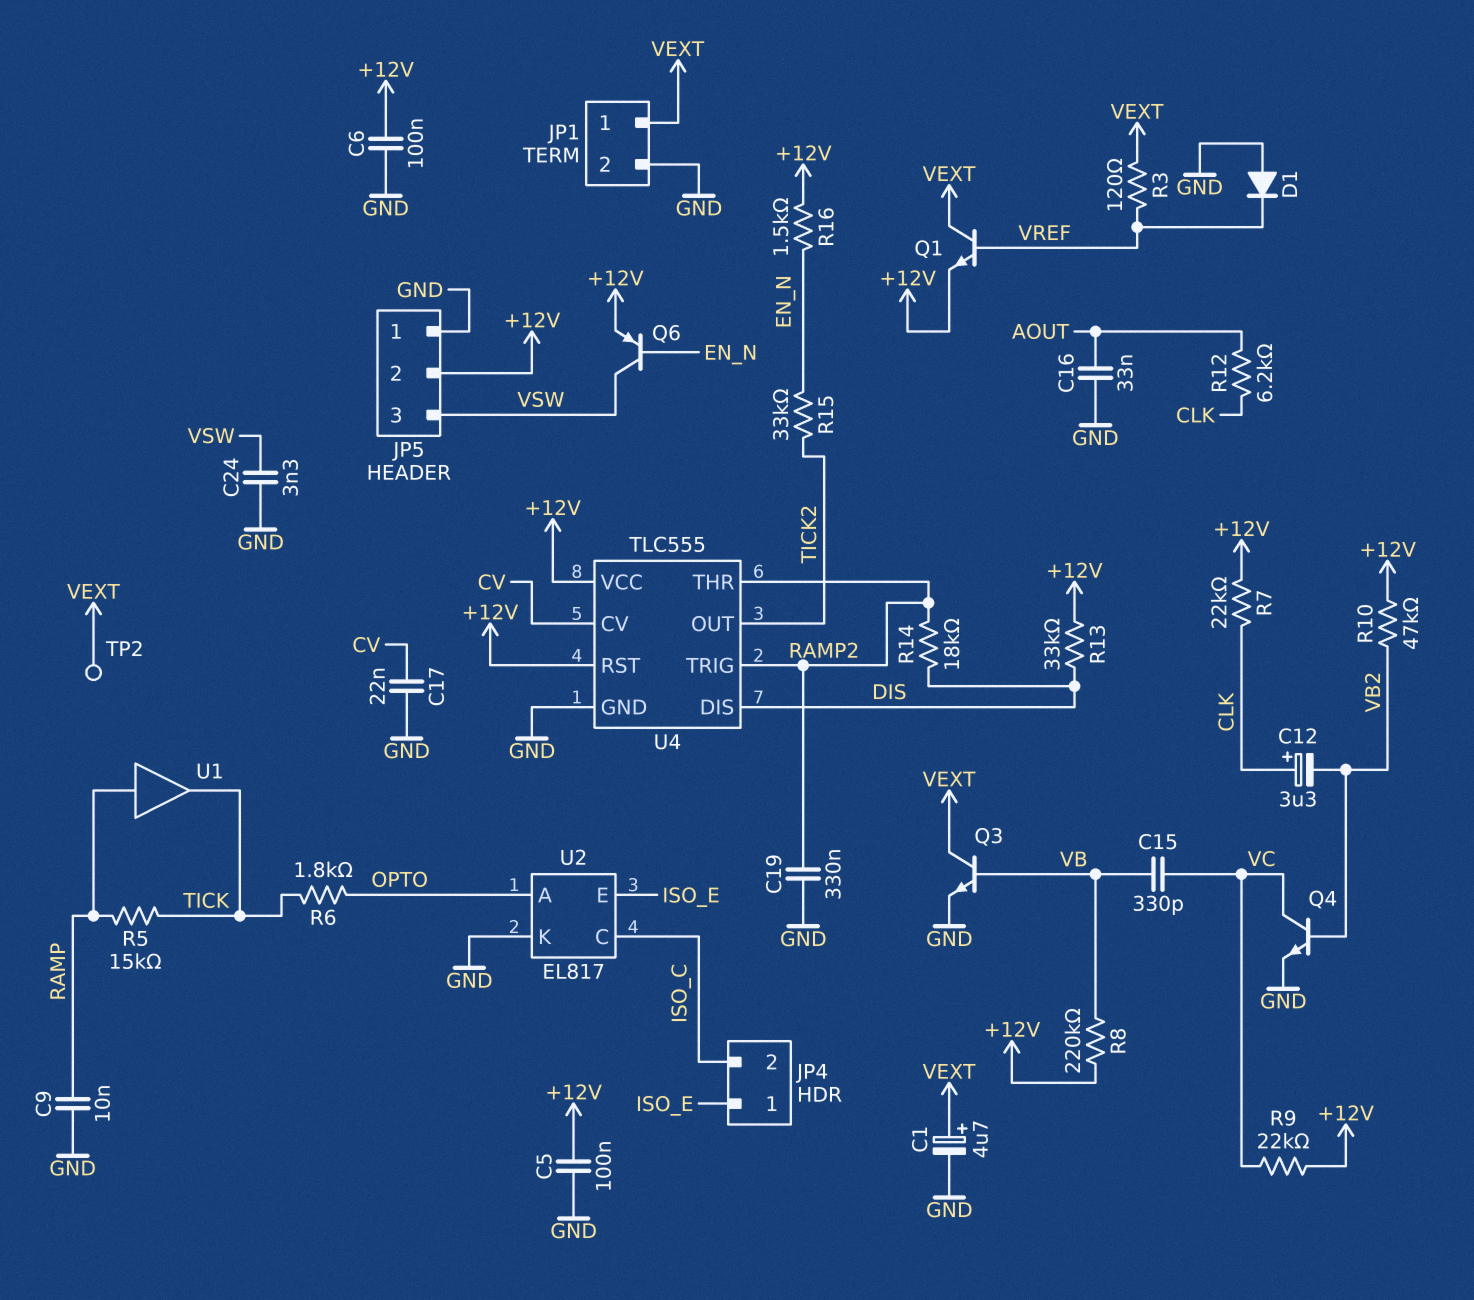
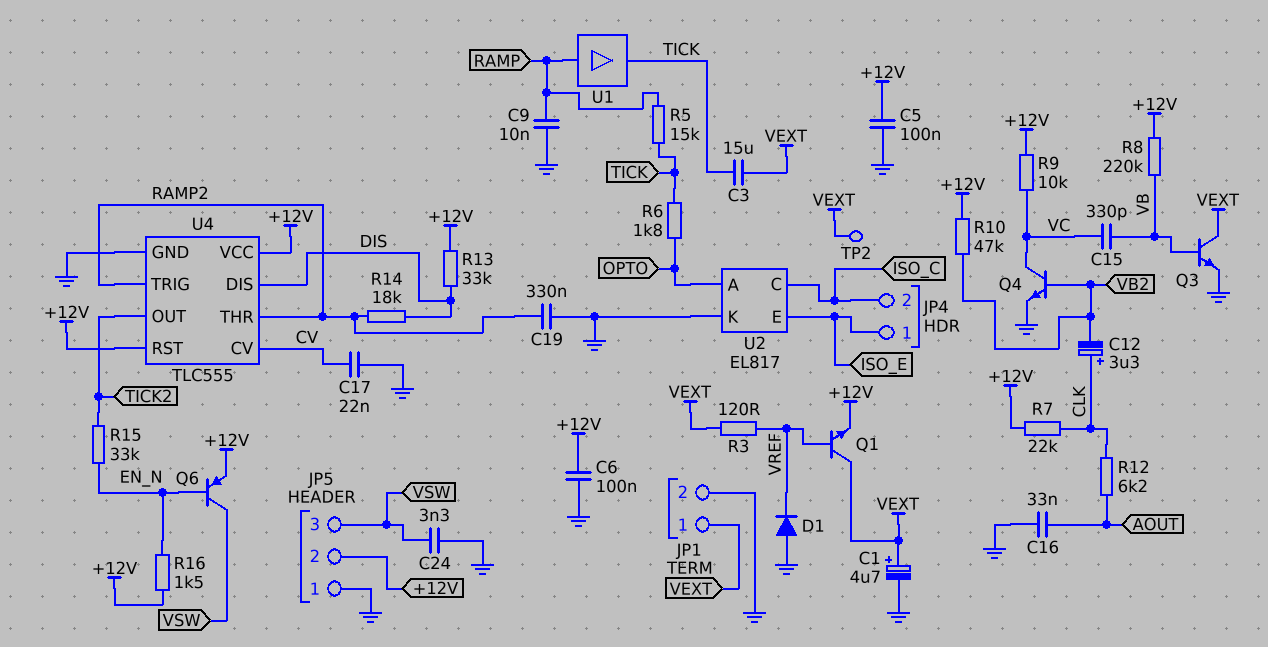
C3: none -> 15uF (TICK, VEXT)
R9: 22k (+12V, VC) -> 10k (+12V, VC)

